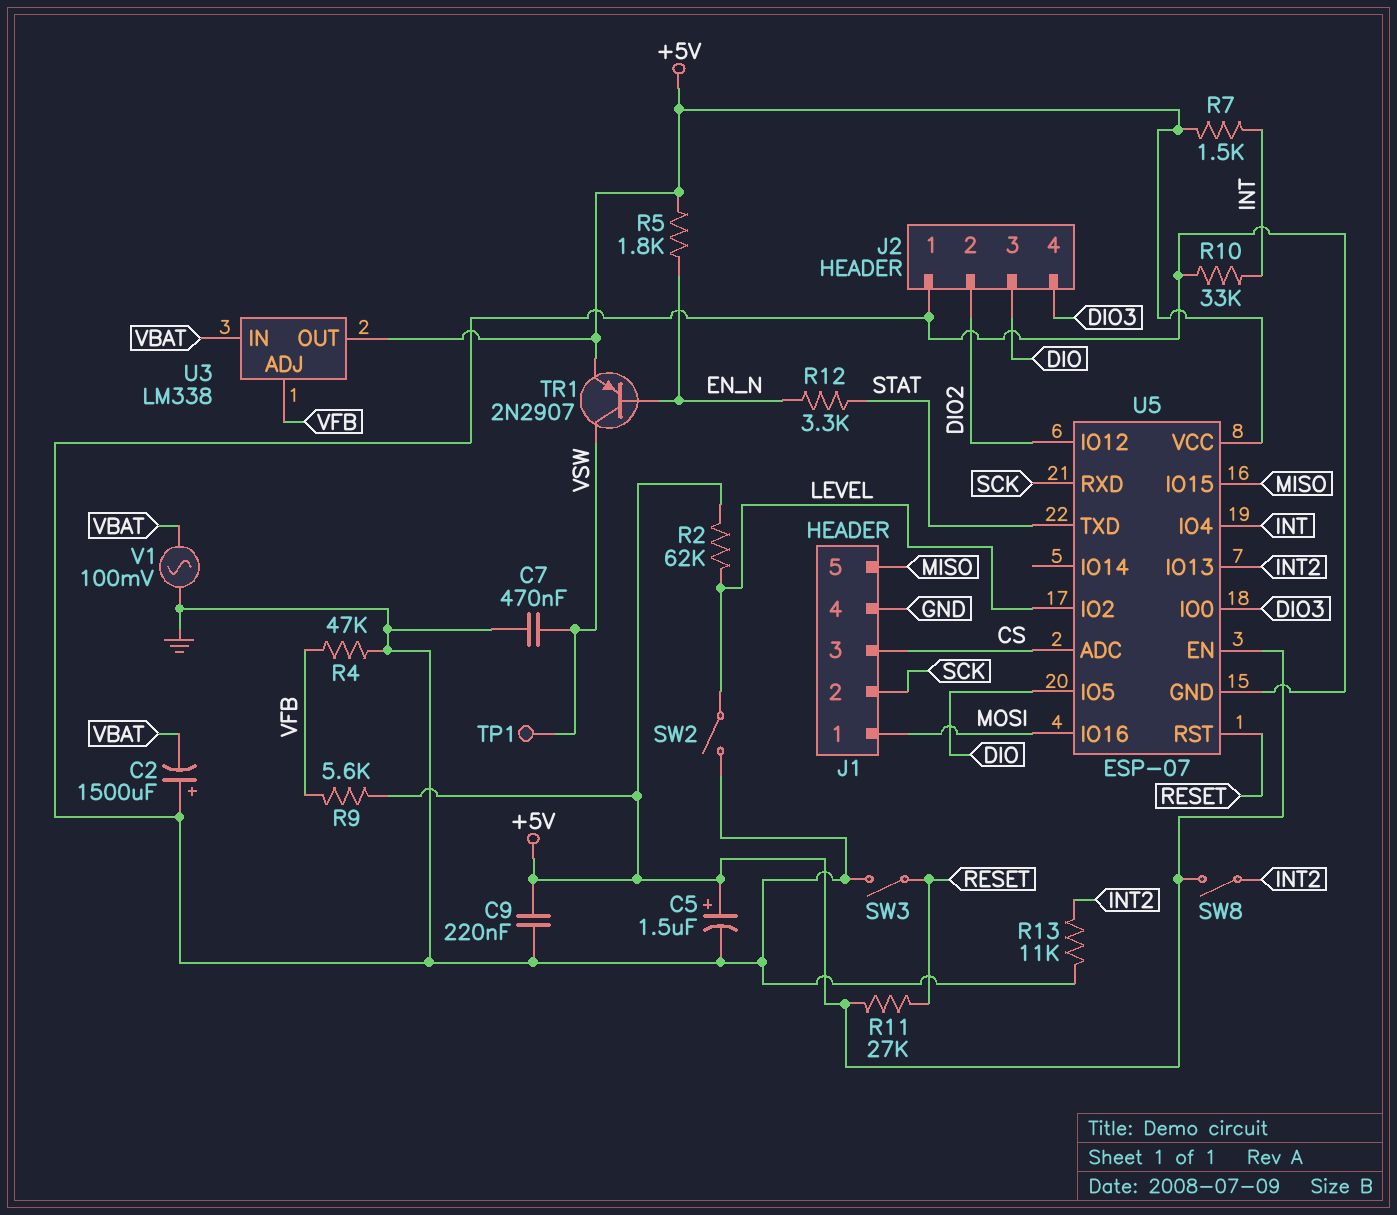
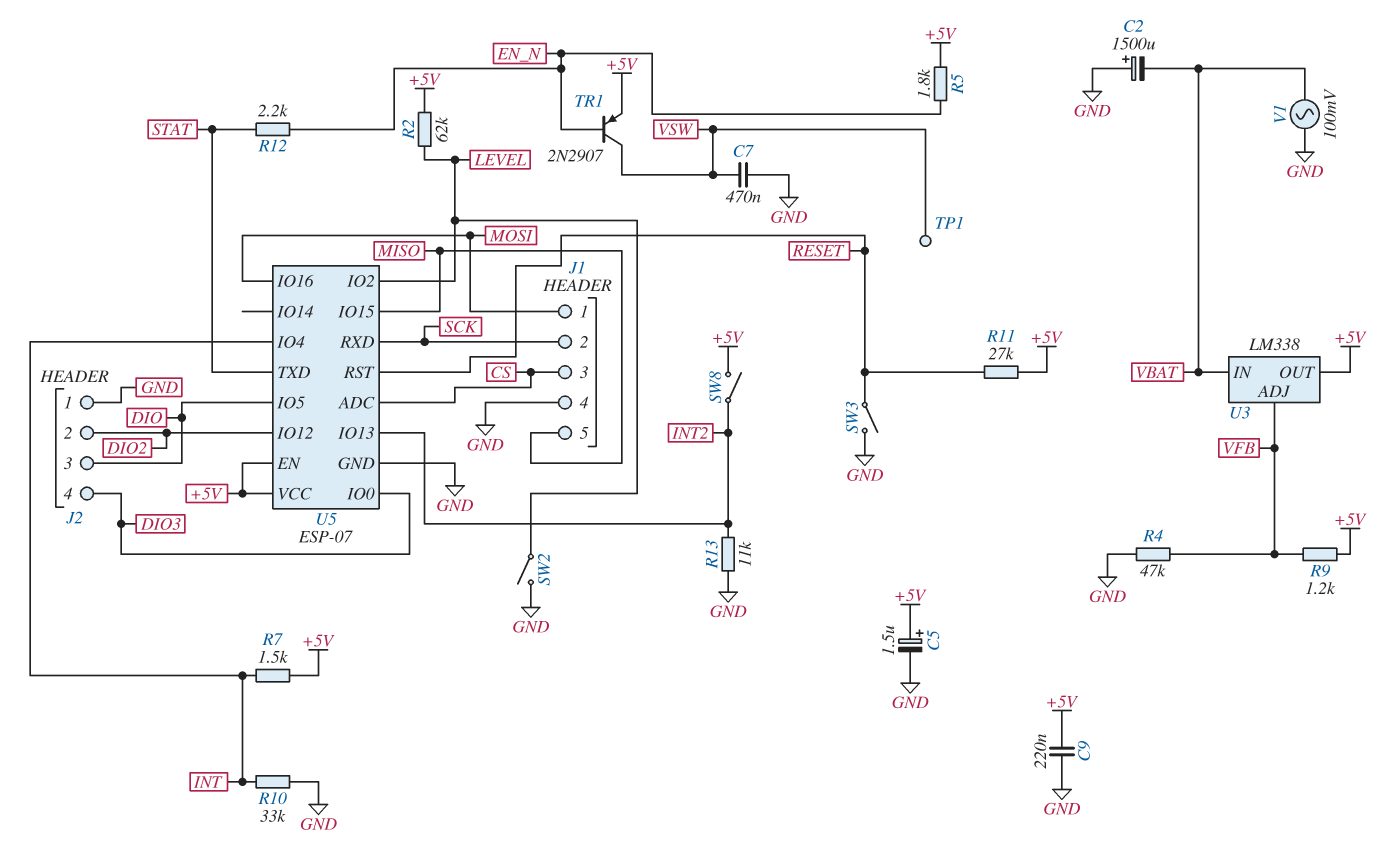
R9: 5.6k (+5V, VFB) -> 1.2k (+5V, VFB)
R12: 3.3k (EN_N, STAT) -> 2.2k (EN_N, STAT)

